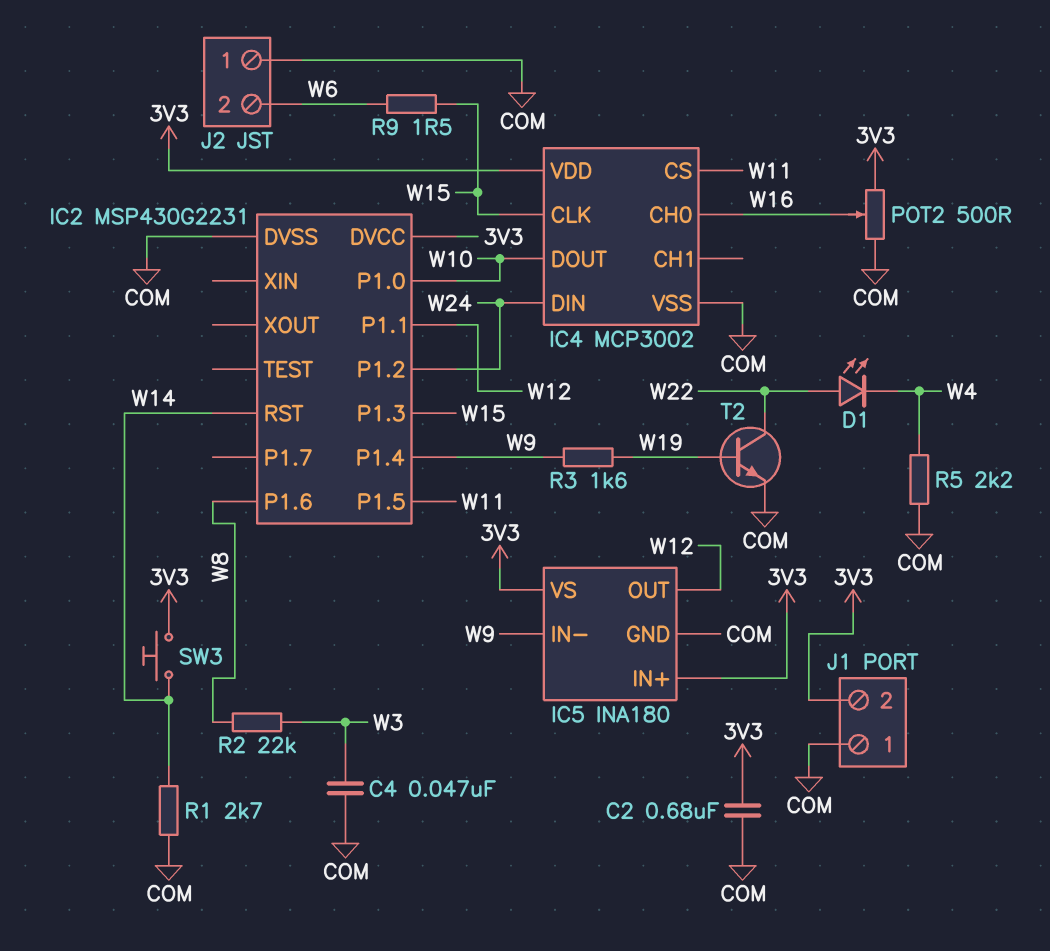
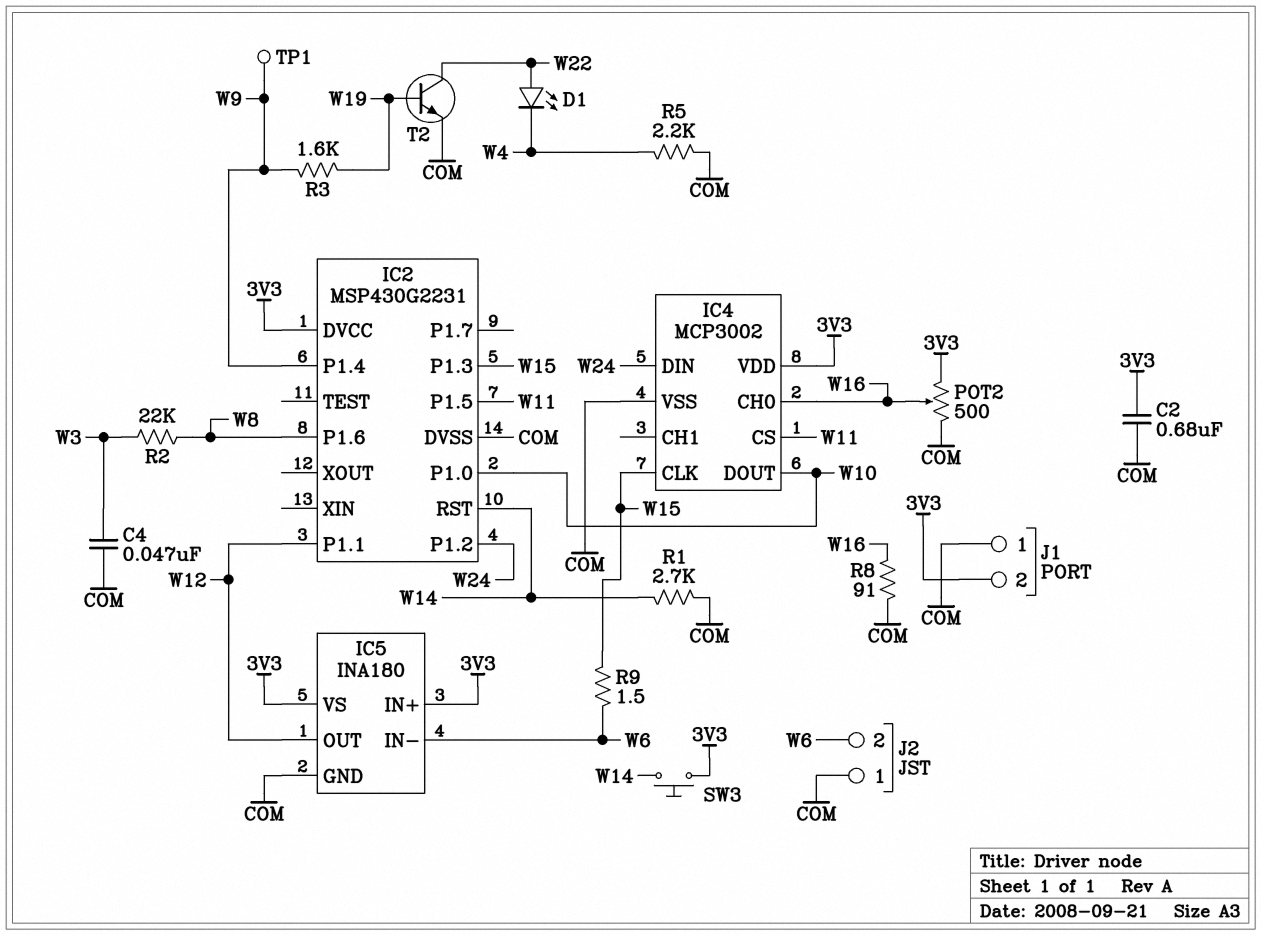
IC5 pin IN-: W9 -> W6
R8: none -> 91 (COM, W16)
TP1: none -> test point (W9)

